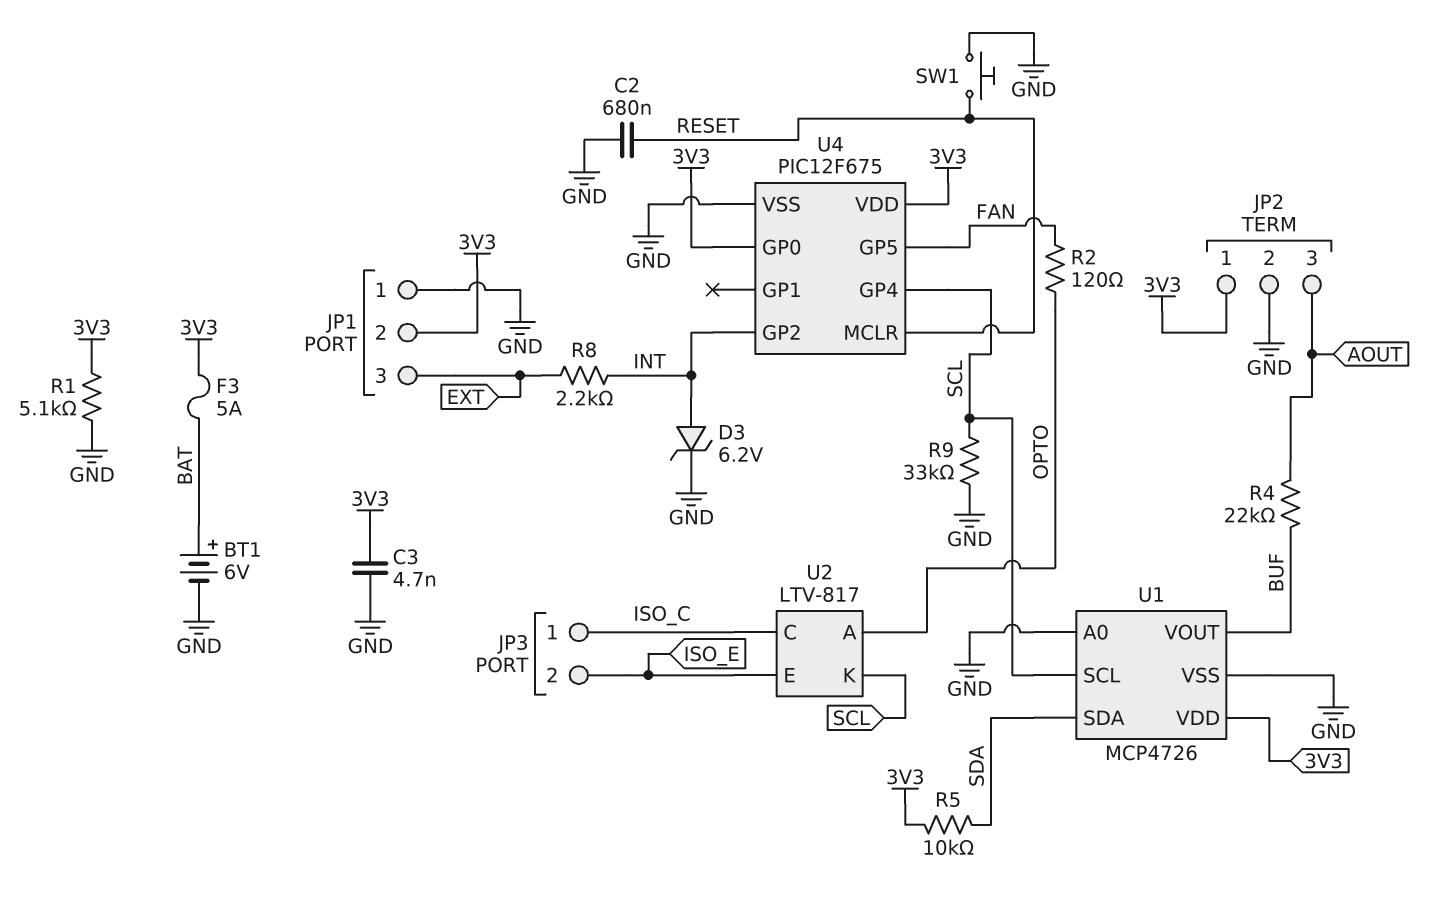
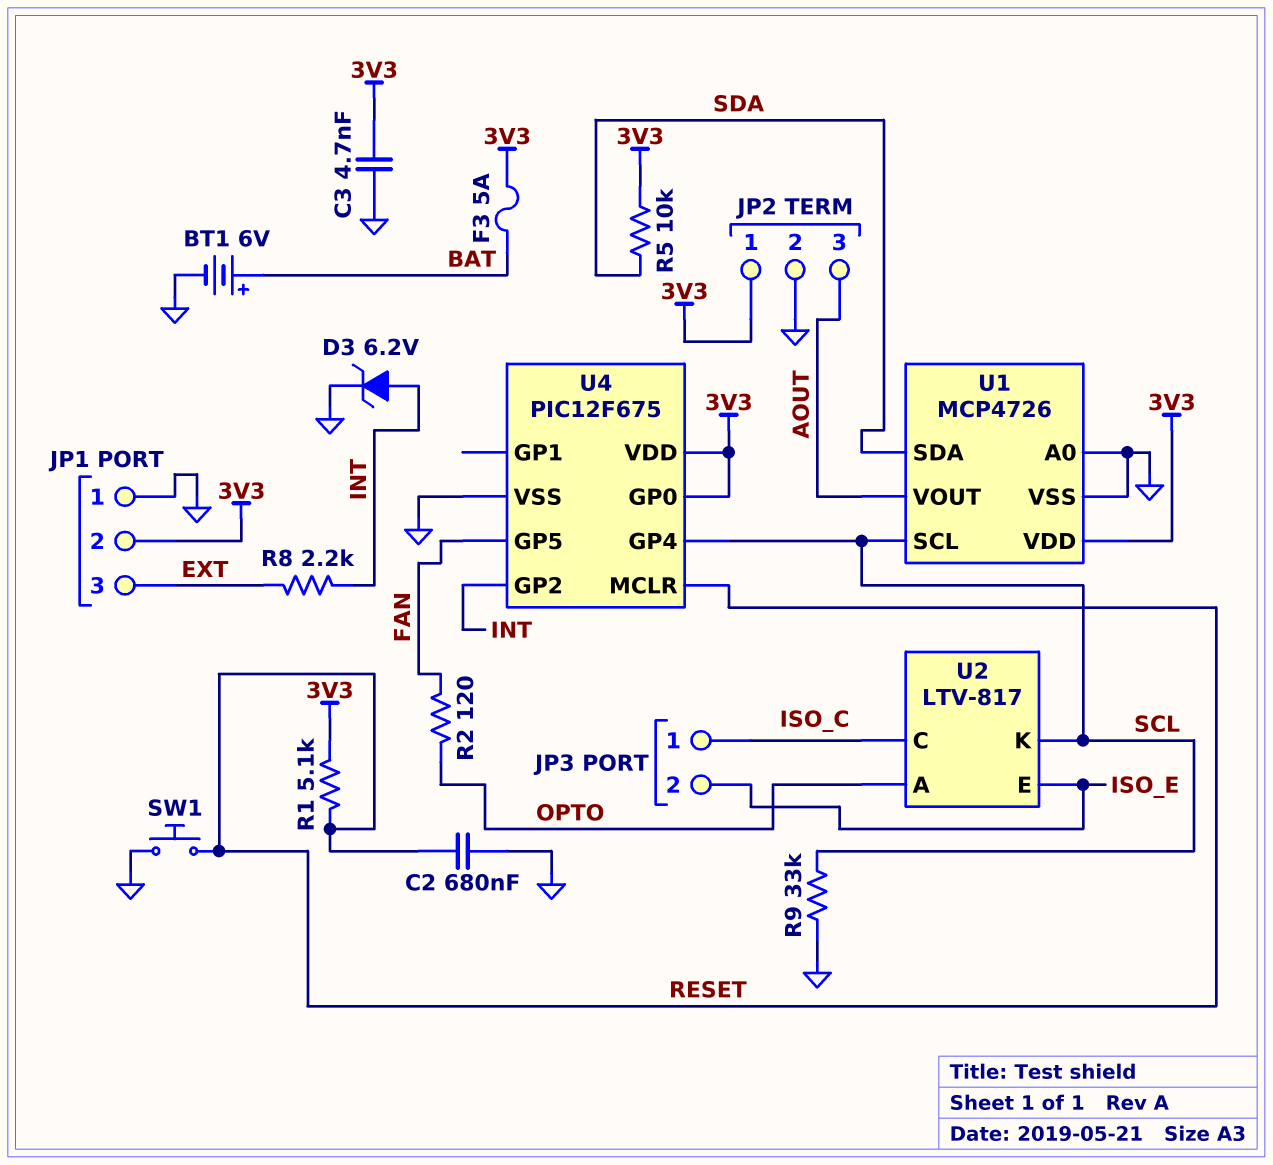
R1: 5.1k (3V3, GND) -> 5.1k (3V3, RESET)
R4: 22k (AOUT, BUF) -> none
U1 pin VOUT: BUF -> AOUT

